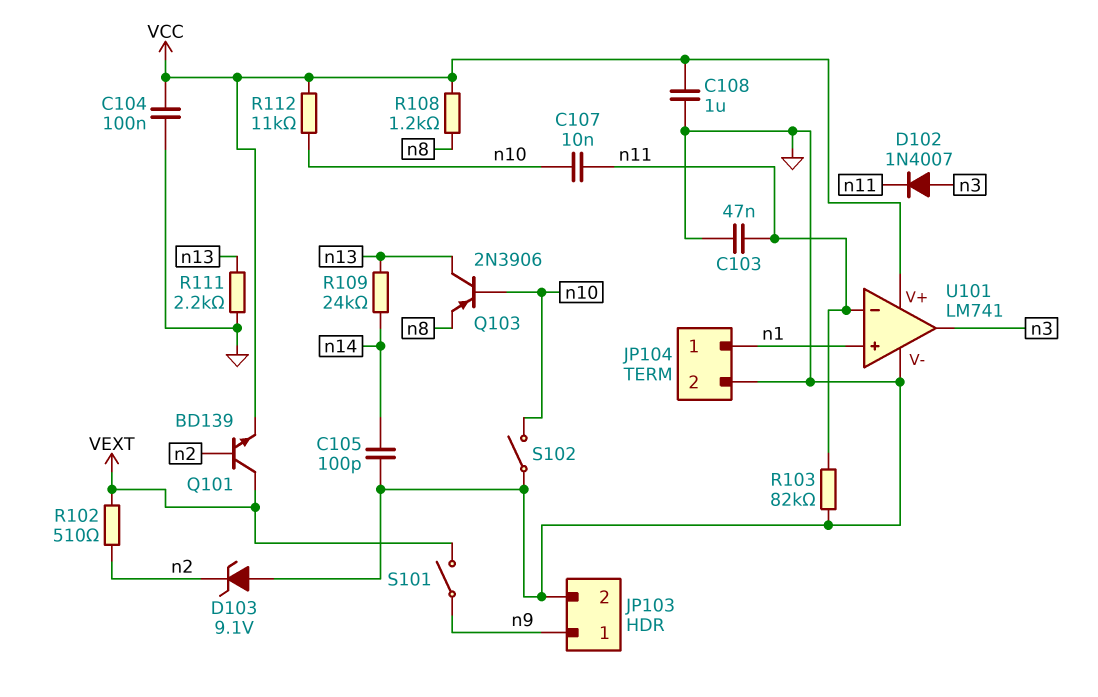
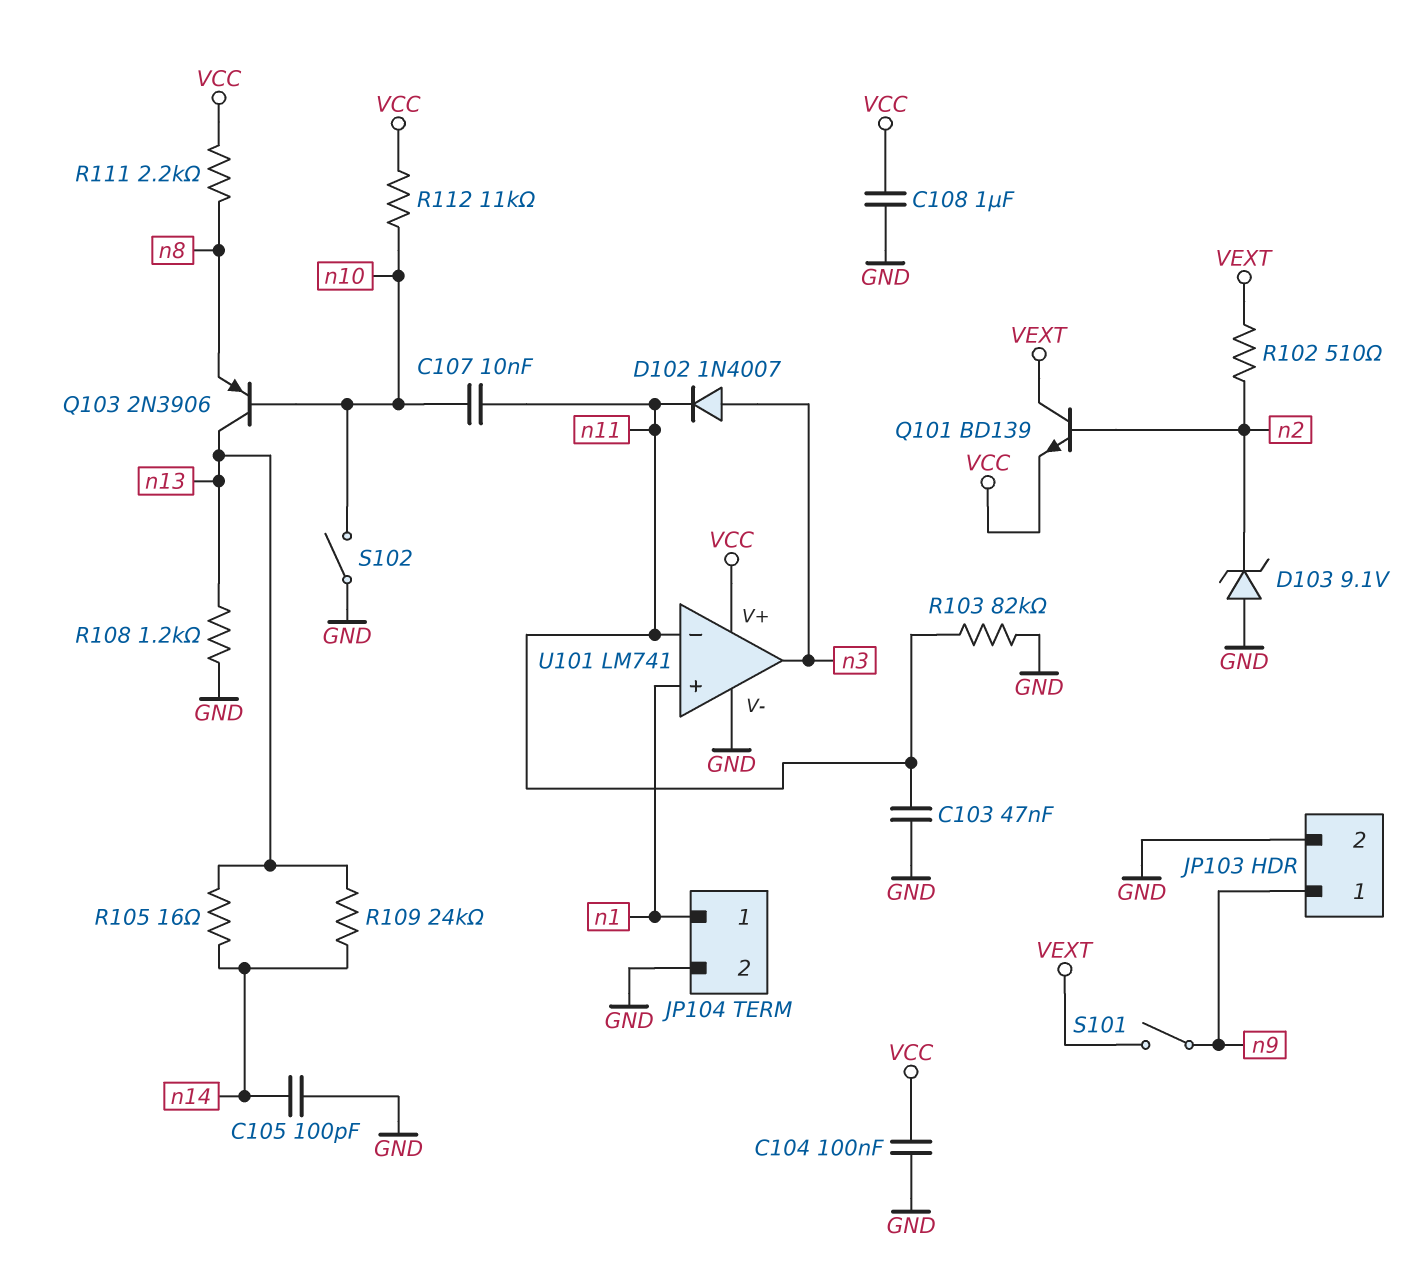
R105: none -> 16 (n13, n14)
R108: 1.2k (VCC, n8) -> 1.2k (GND, n13)
R111: 2.2k (GND, n13) -> 2.2k (VCC, n8)

